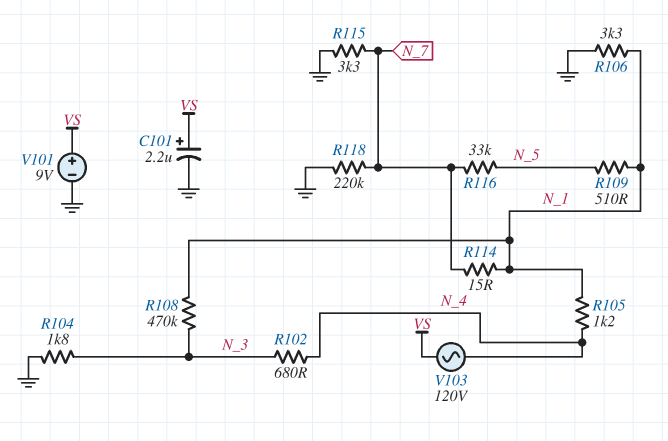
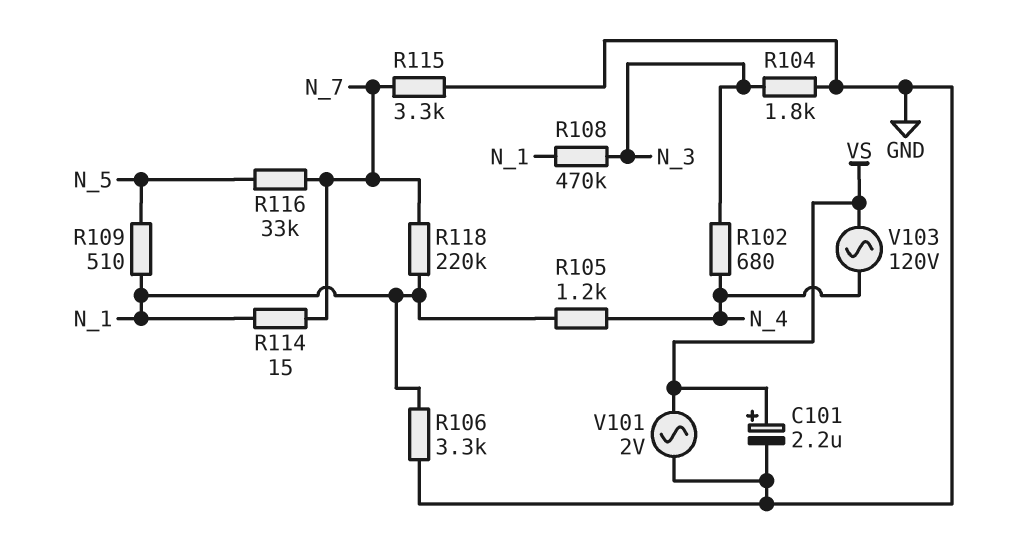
R118: 220k (GND, N_7) -> 220k (N_1, N_7)
V101: 9V (plus VS, minus GND) -> AC 2V (GND, VS)

